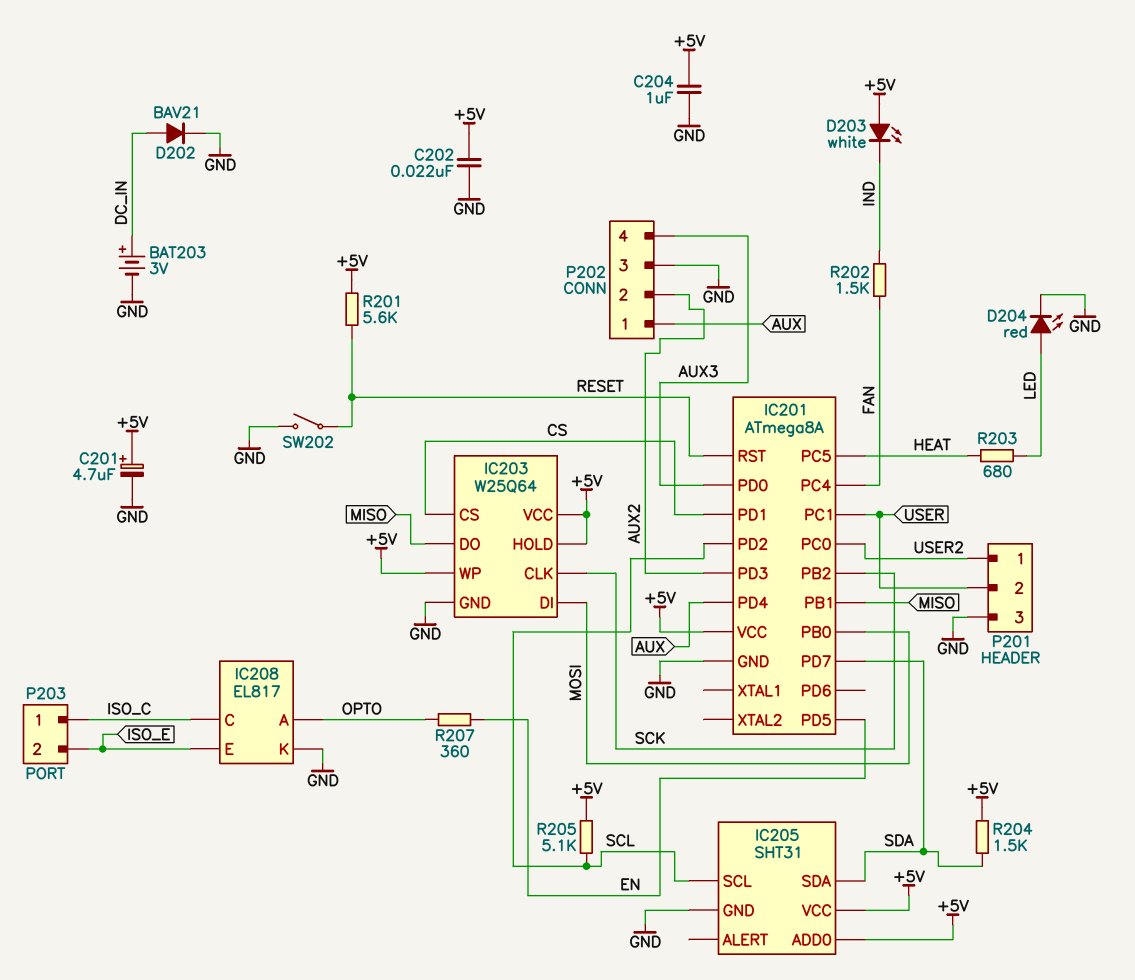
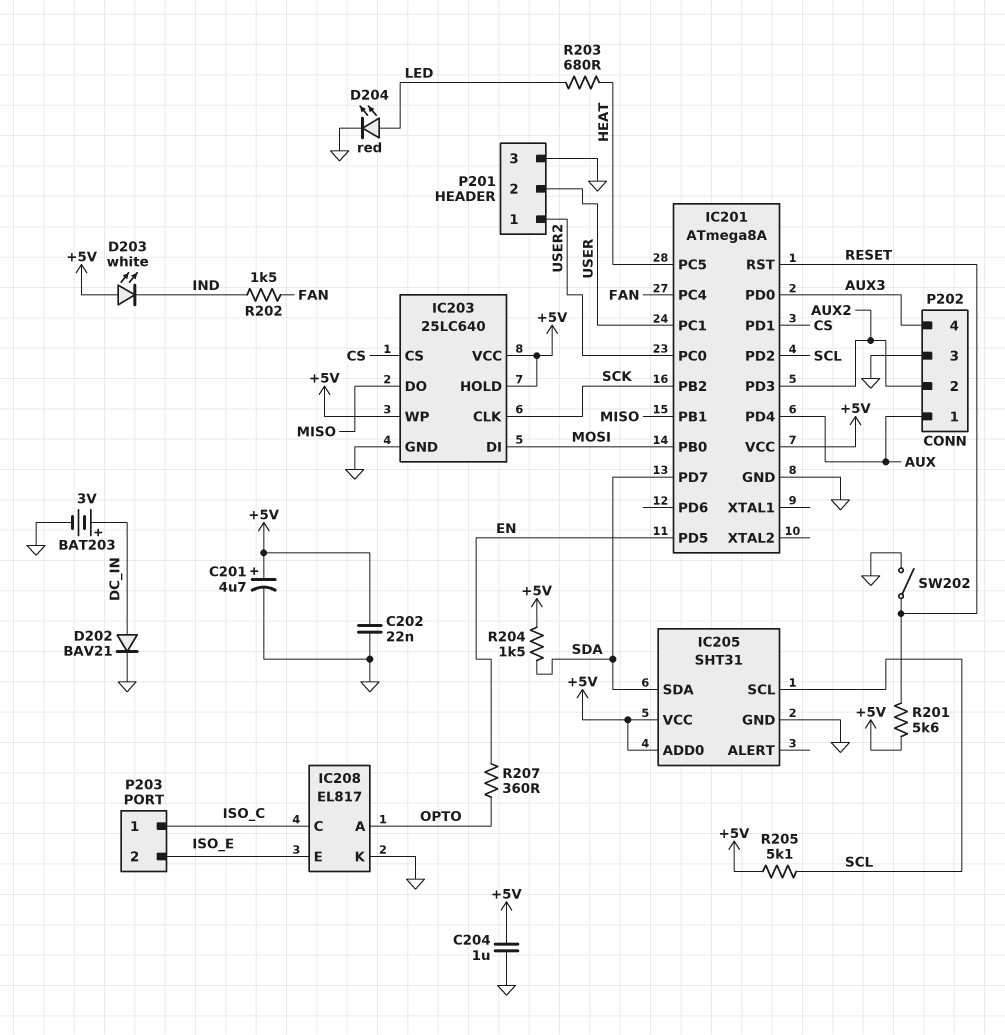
IC203: W25Q64 -> 25LC640

